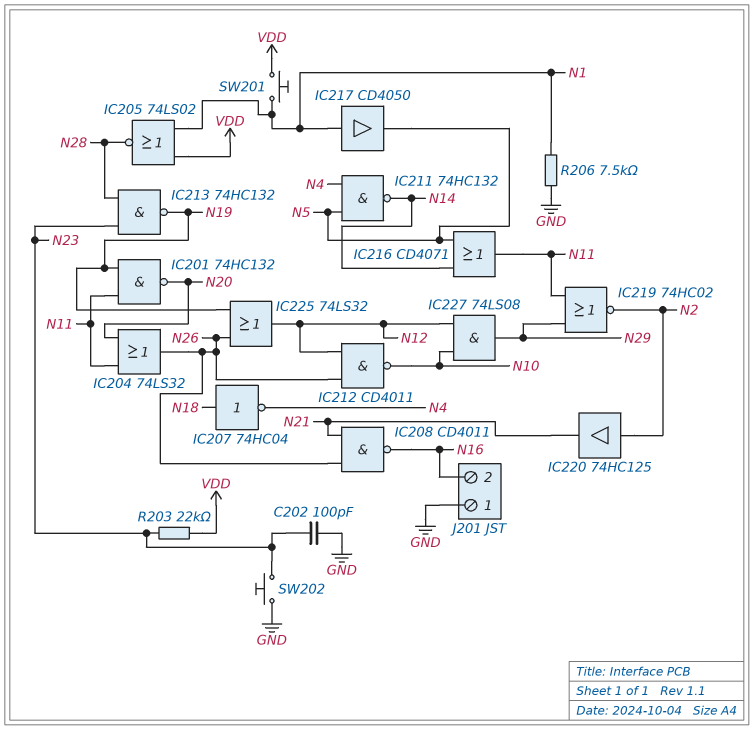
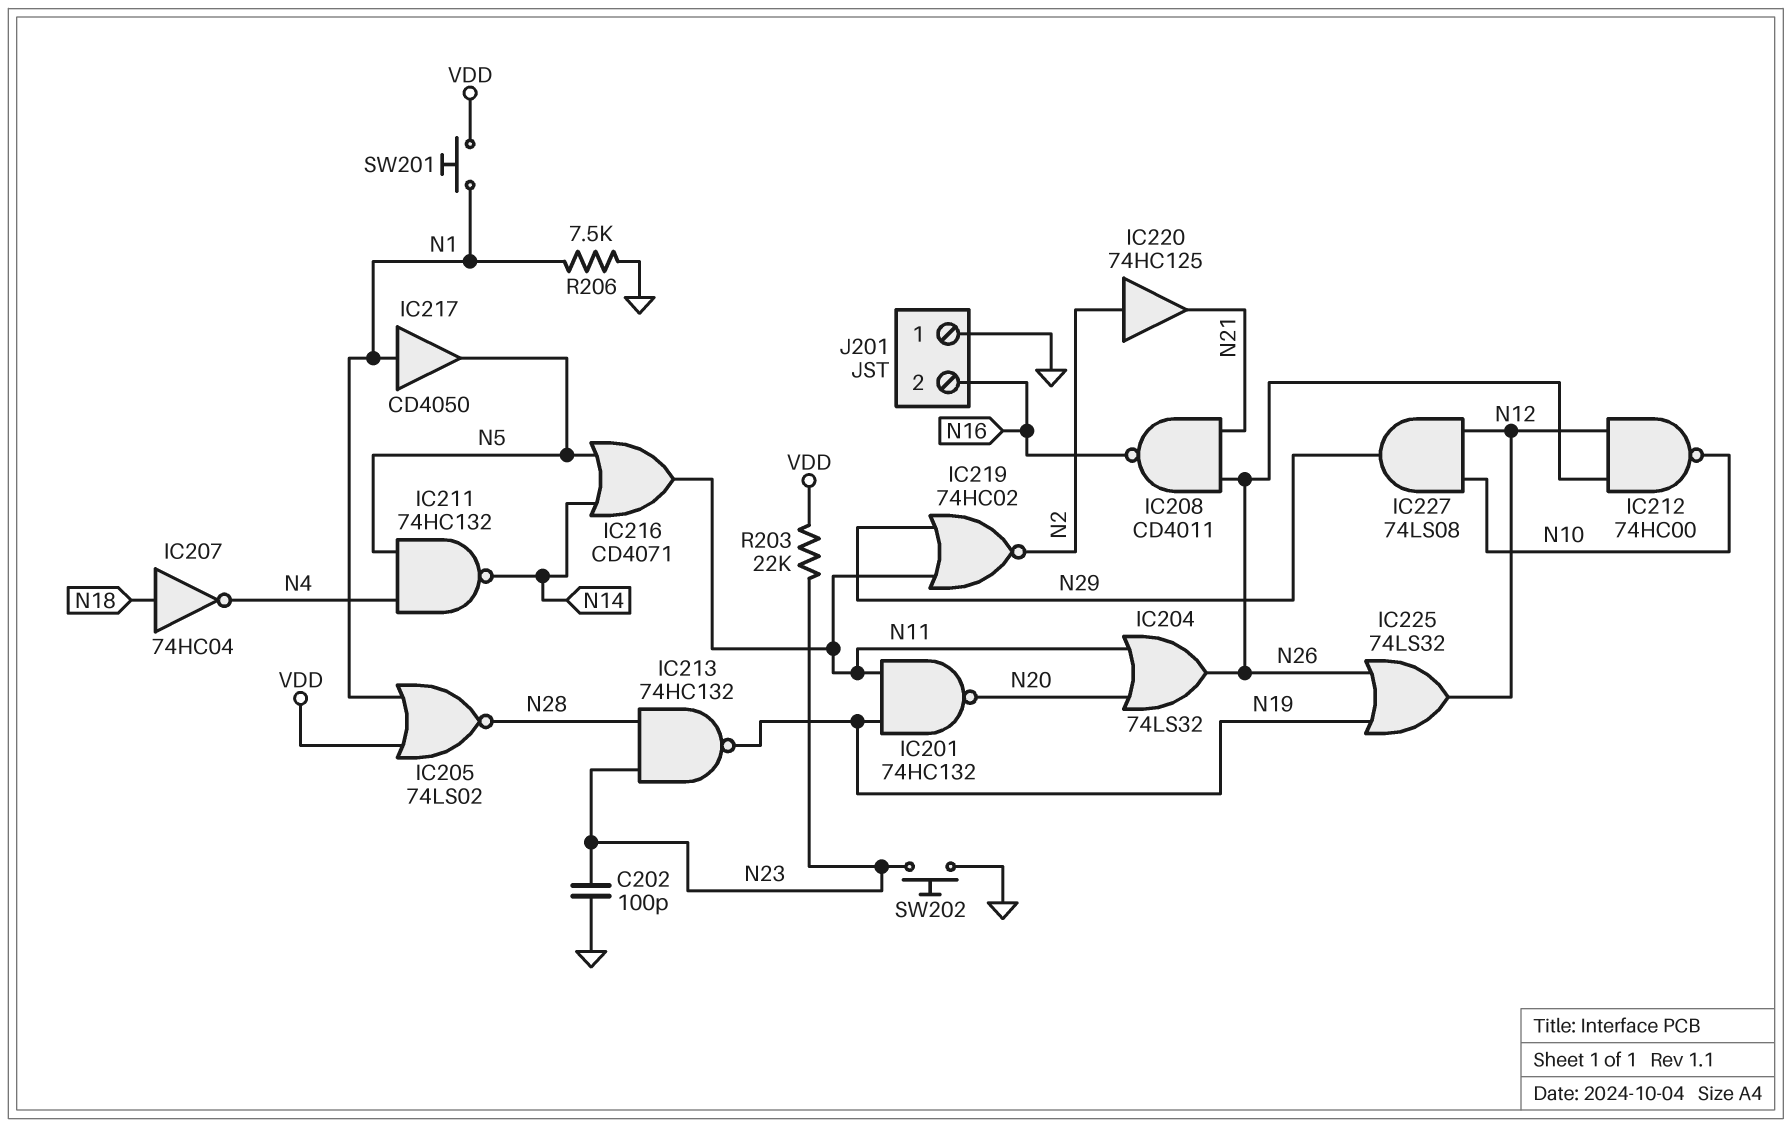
IC212: NAND CD4011 (in N12, in N26, out N10) -> NAND 74HC00 (in N12, in N26, out N10)

